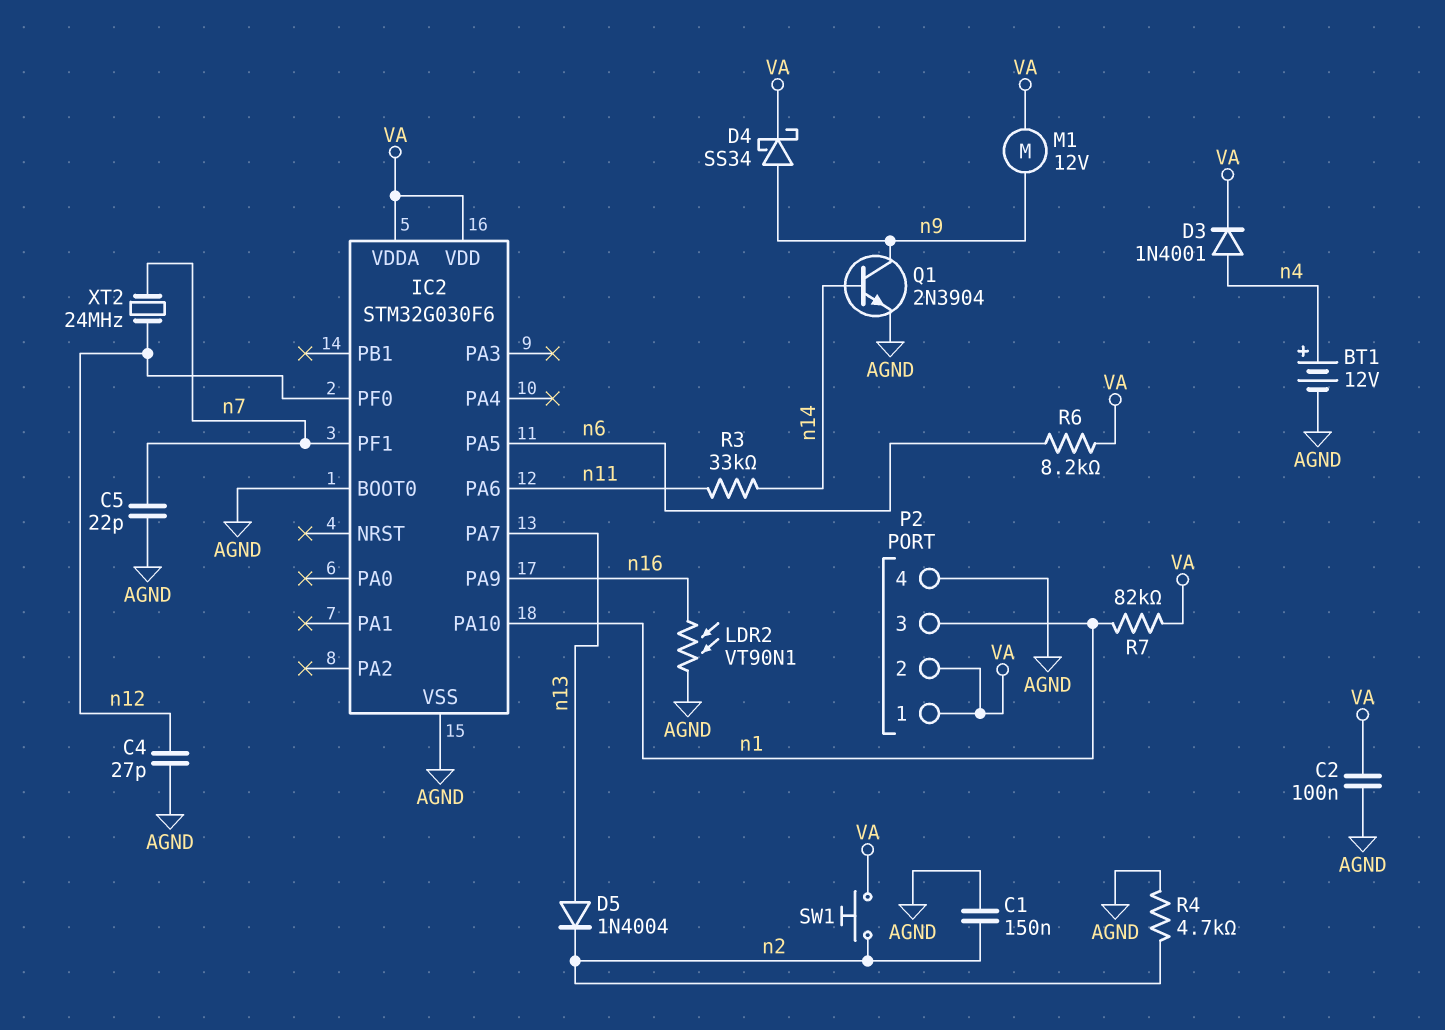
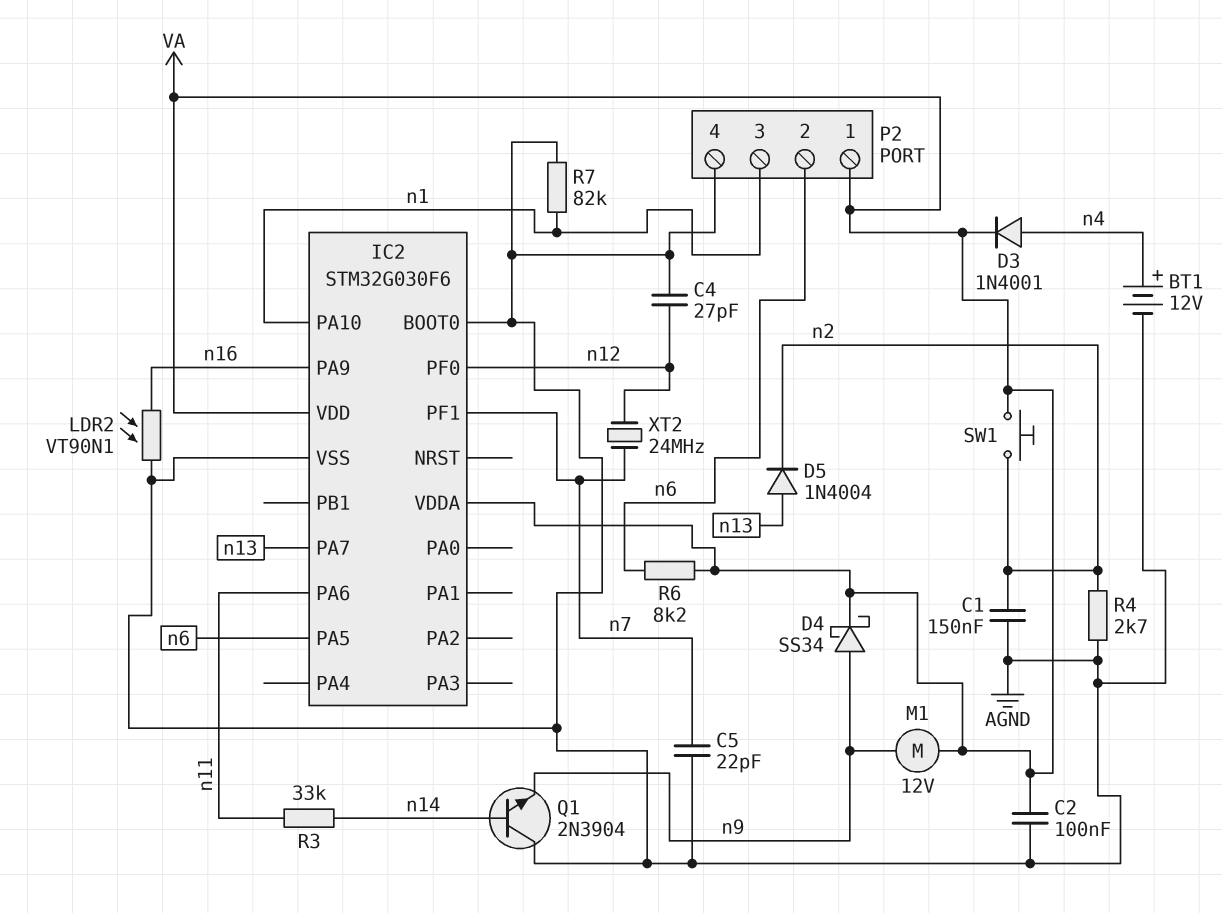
P2 pin 2: VA -> n6
Q1: NPN 2N3904 (B n14, C n9, E AGND) -> NPN 2N3904 (B n14, C AGND, E n9)
R4: 4.7k (AGND, n2) -> 2.7k (AGND, n2)
R7: 82k (VA, n1) -> 82k (AGND, n1)

